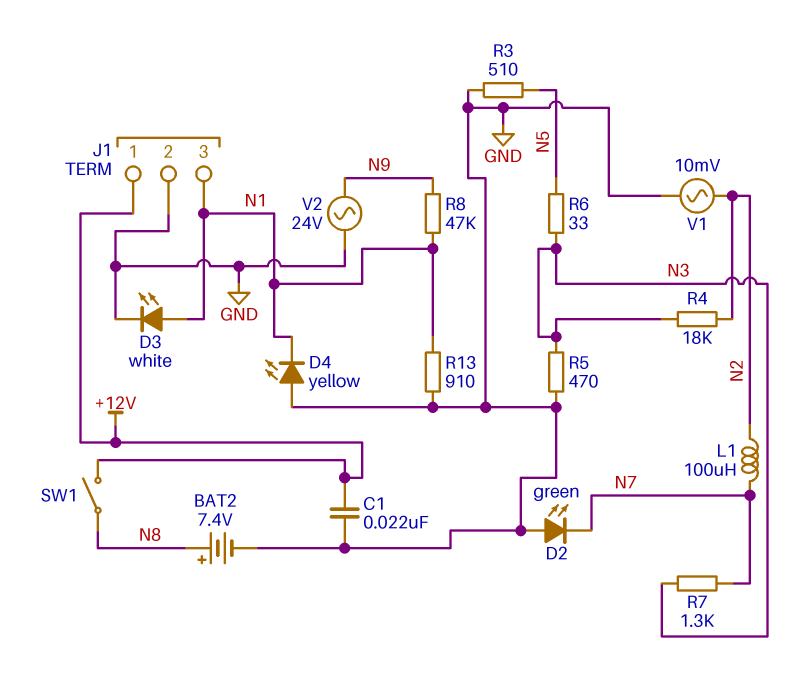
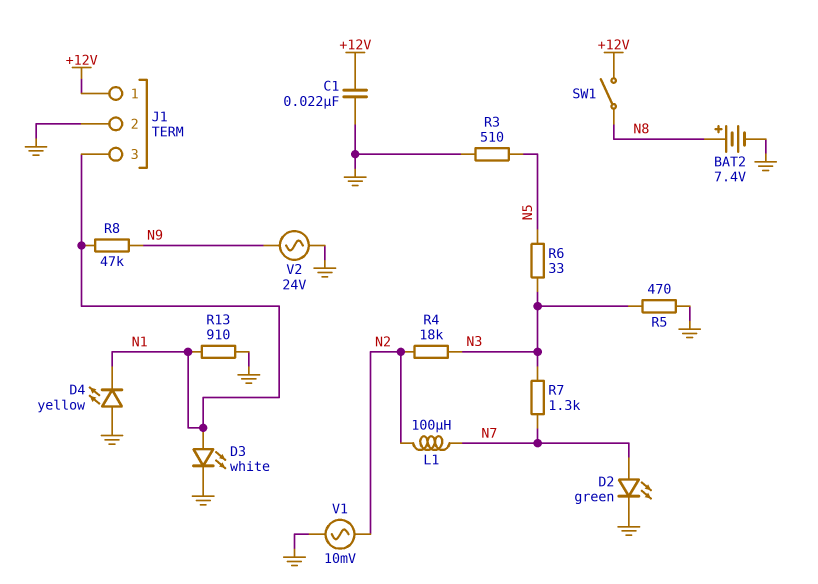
D2: LED green (A GND, K N7) -> LED green (A N7, K GND)

